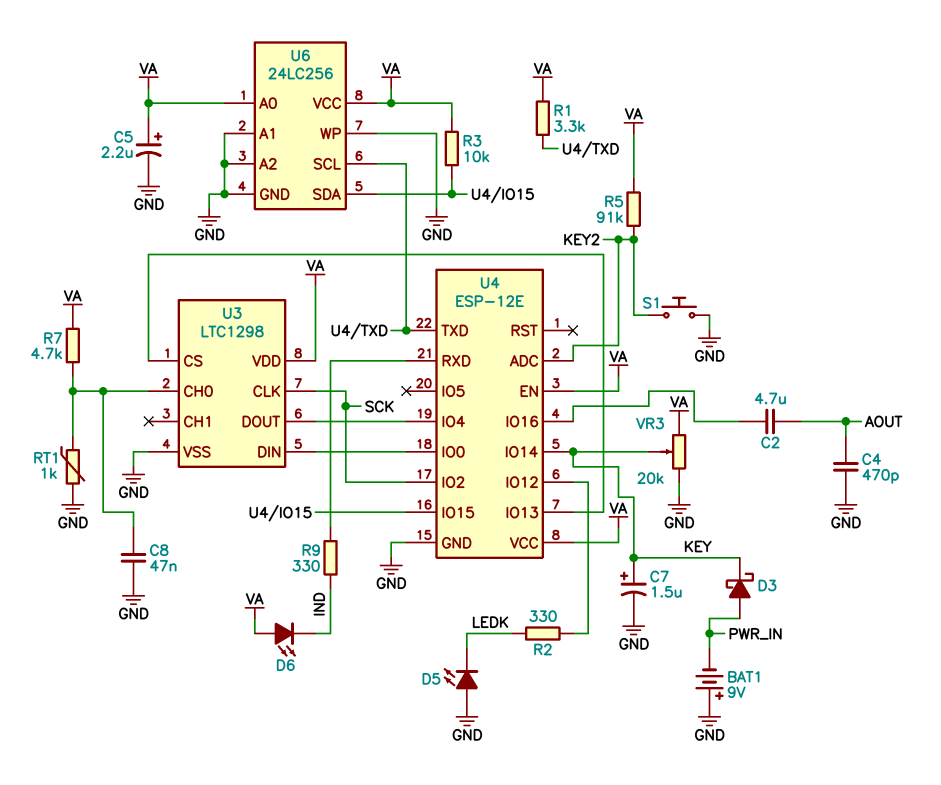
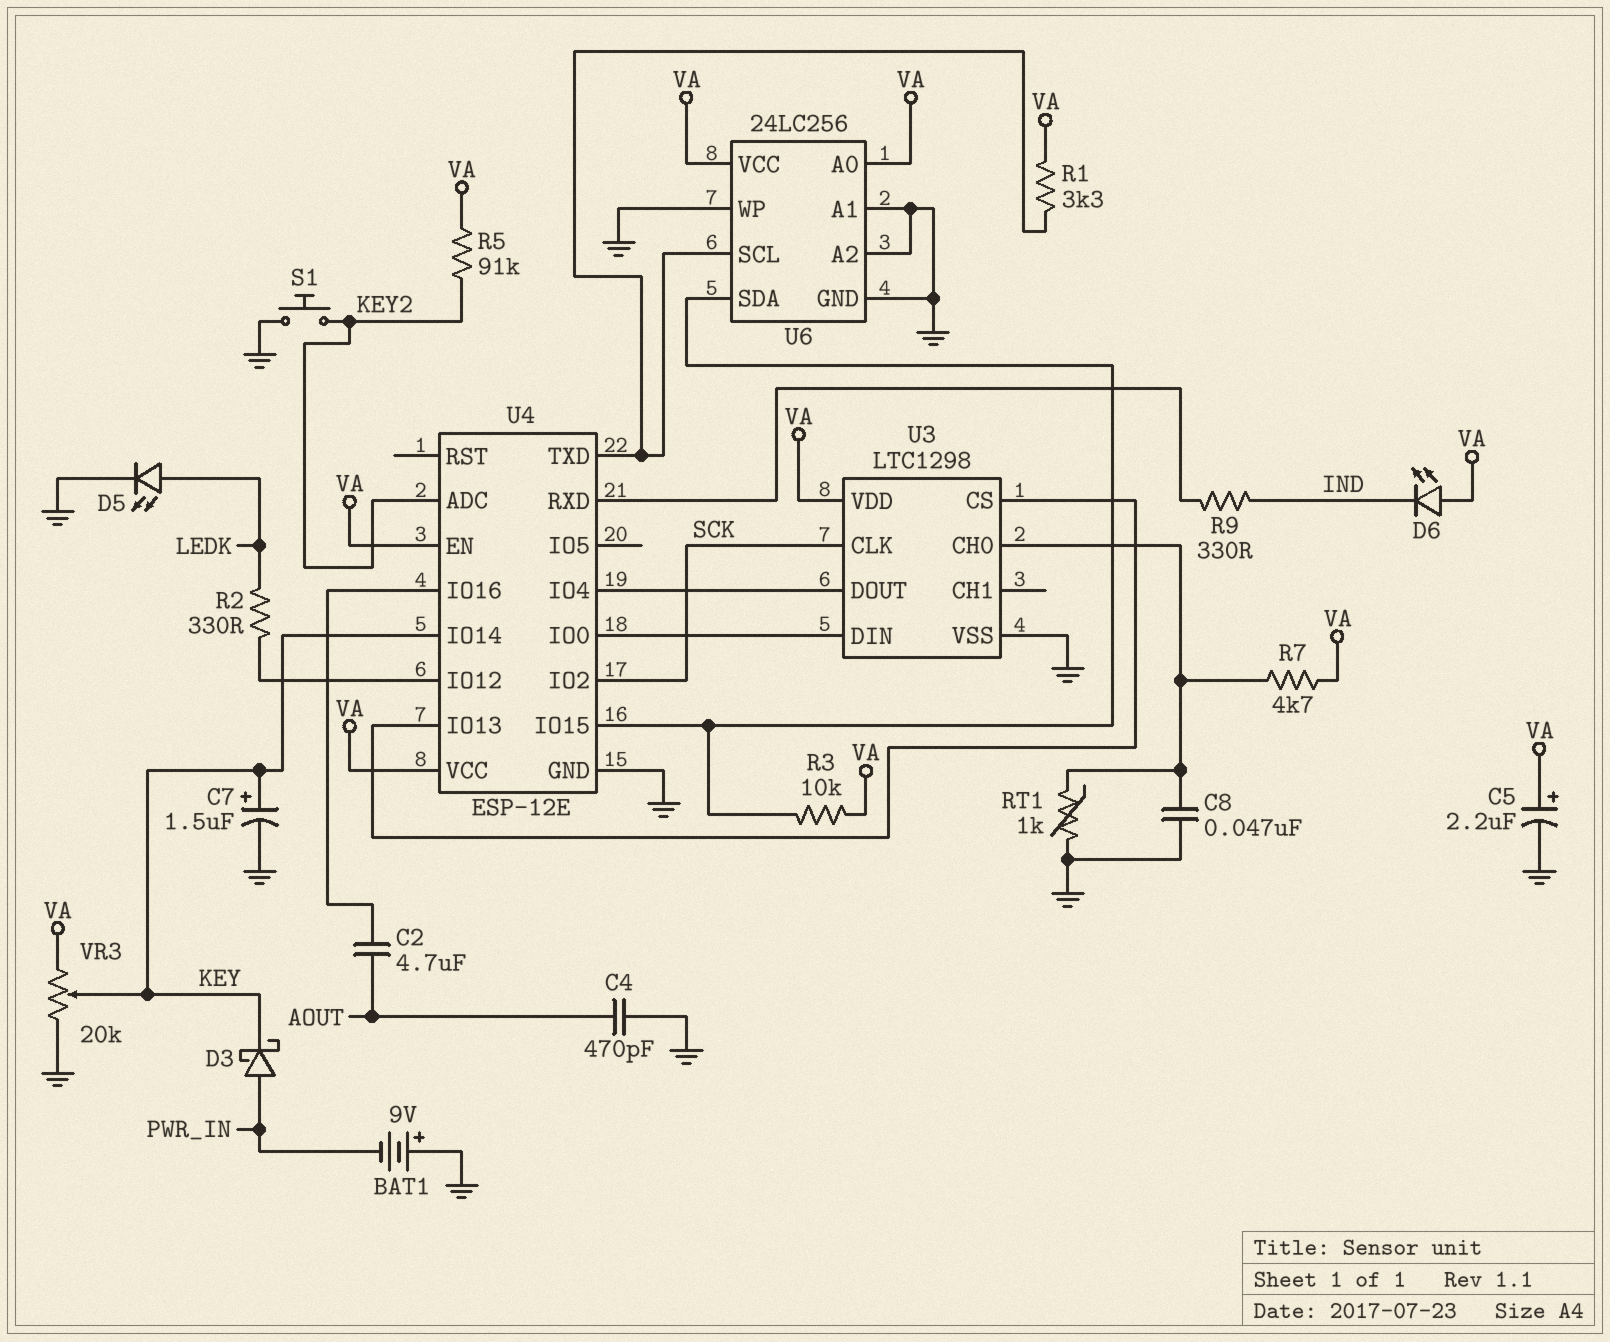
D5: LED (A GND, K LEDK) -> LED (A LEDK, K GND)

